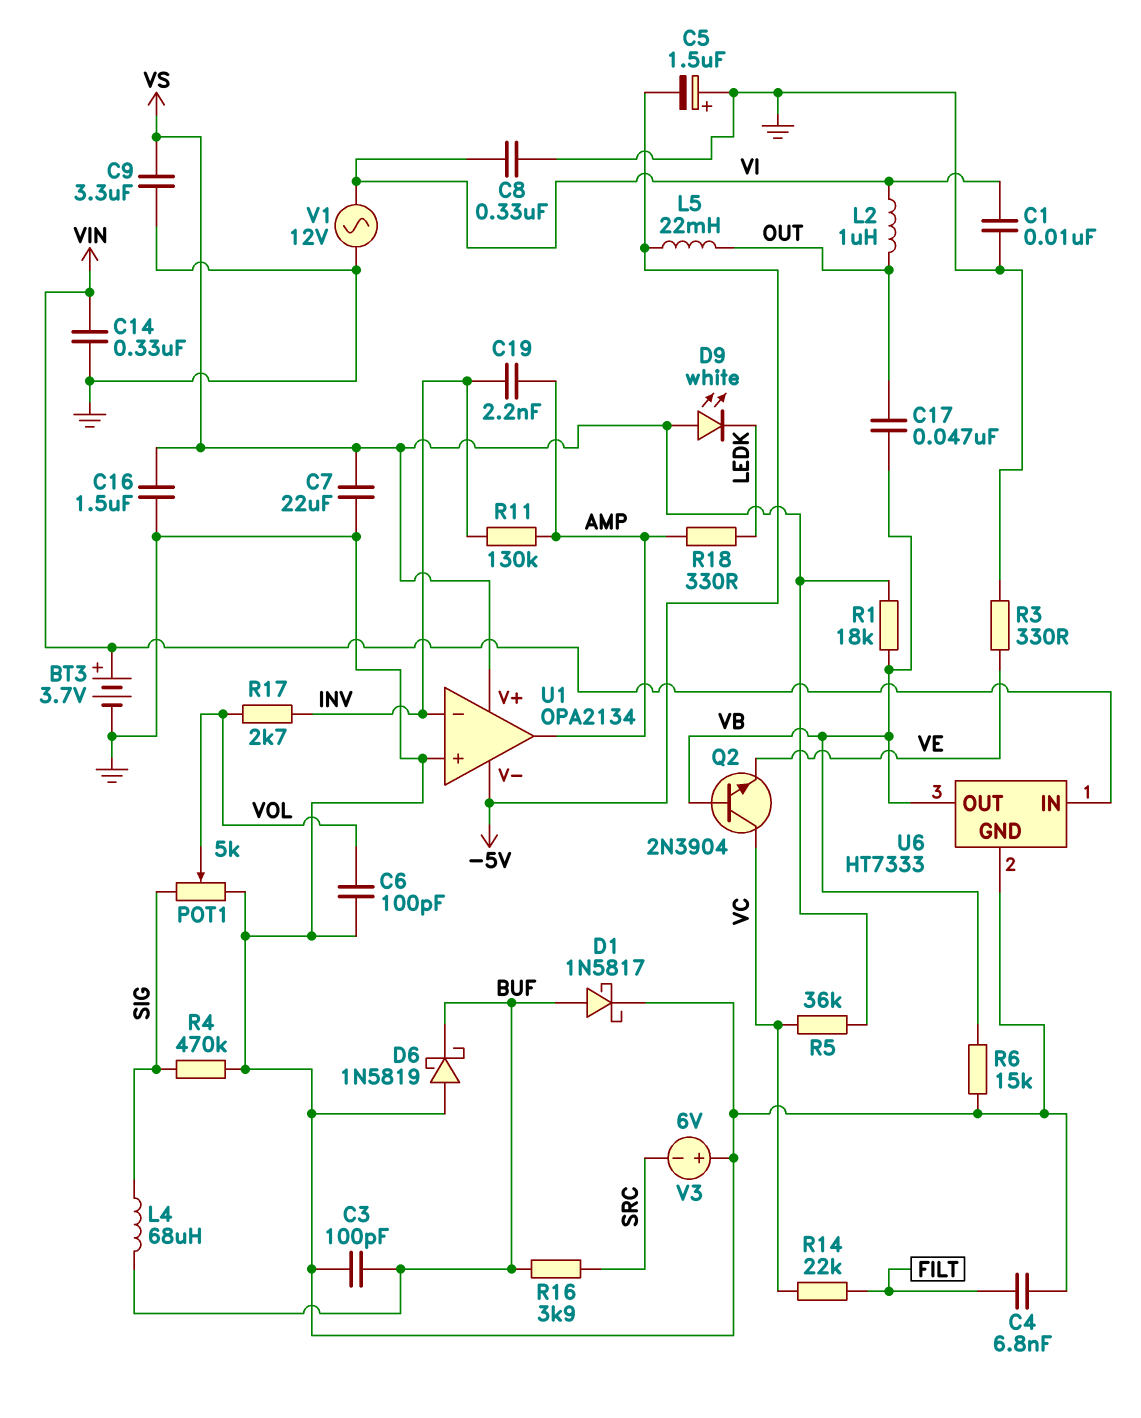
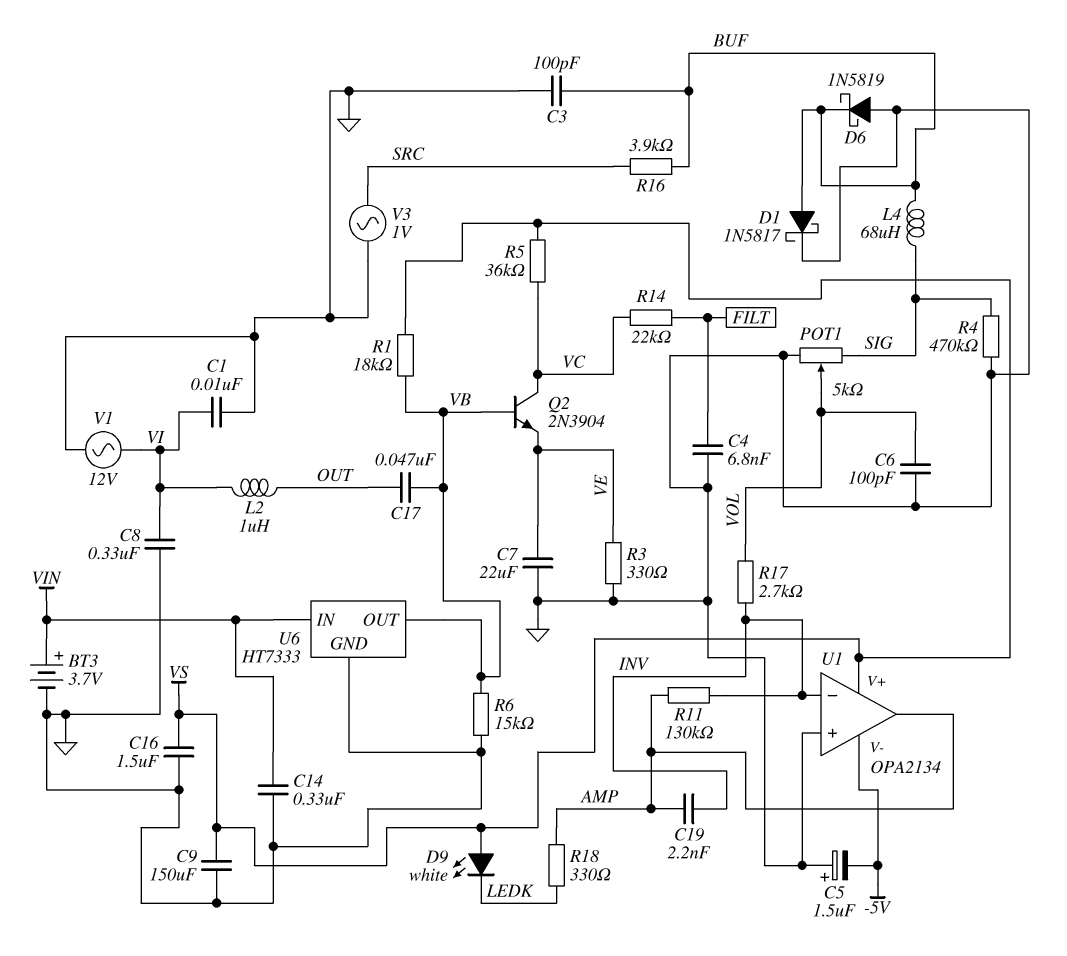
C7: 22uF (GND, VS) -> 22uF (GND, VE)
C9: 3.3uF (GND, VS) -> 150uF (GND, VS)
L5: 22mH (-5V, OUT) -> none
V3: 6V (plus GND, minus SRC) -> AC 1V (GND, SRC)

